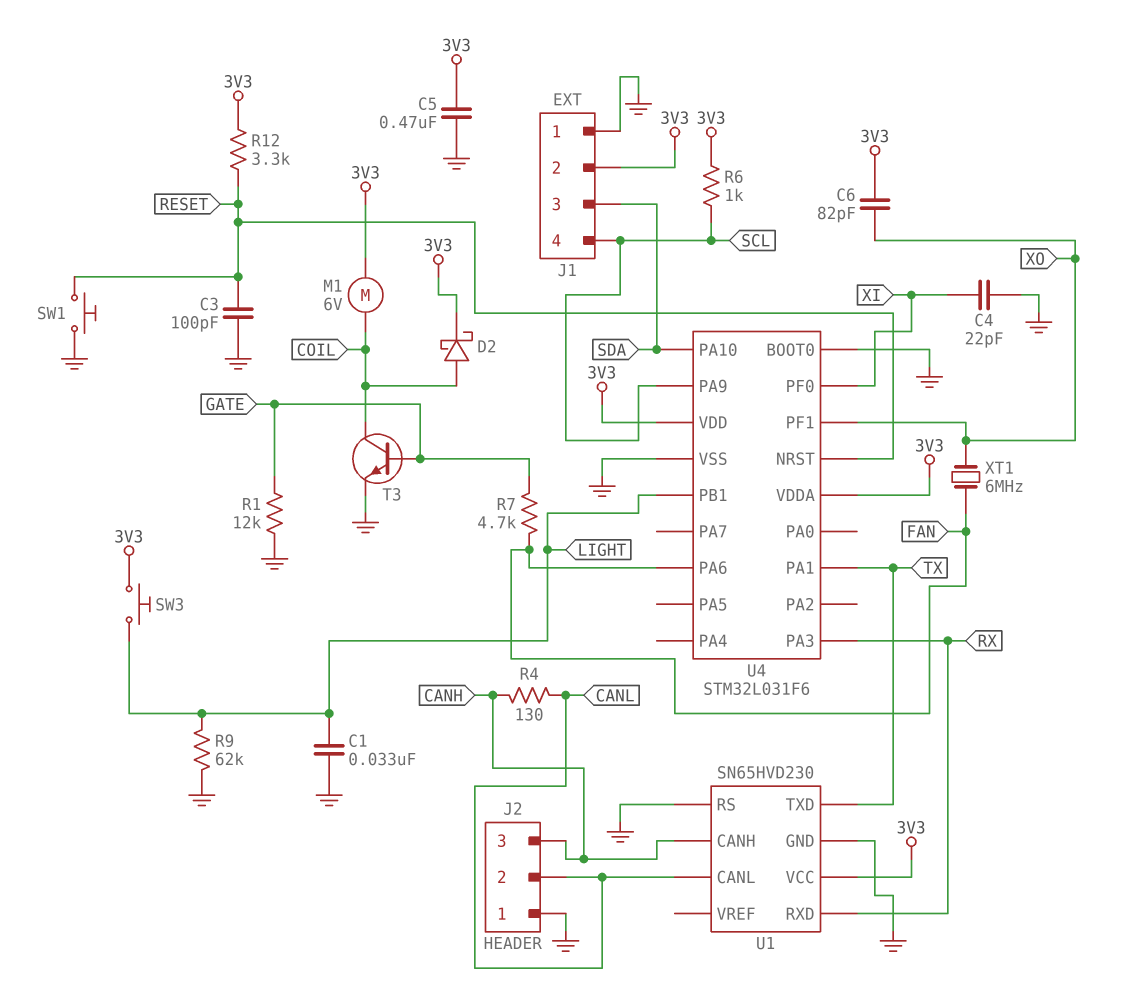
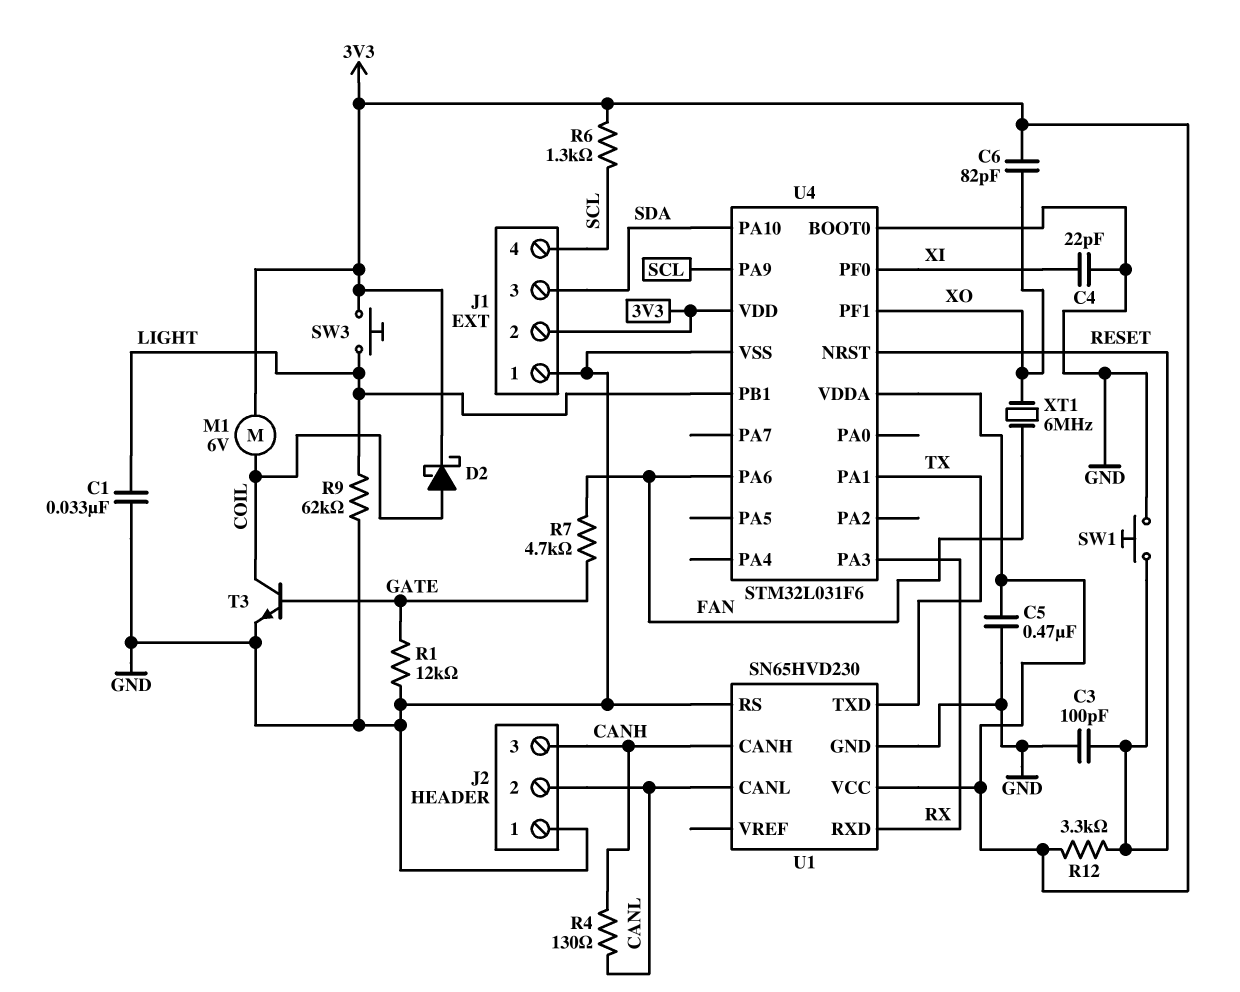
R6: 1k (3V3, SCL) -> 1.3k (3V3, SCL)

